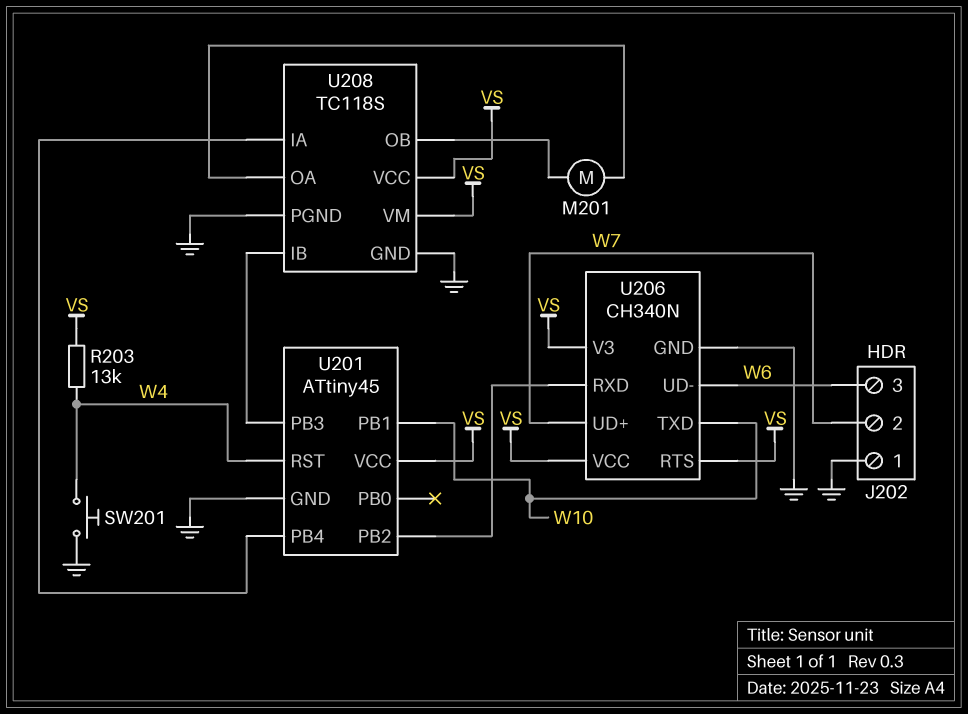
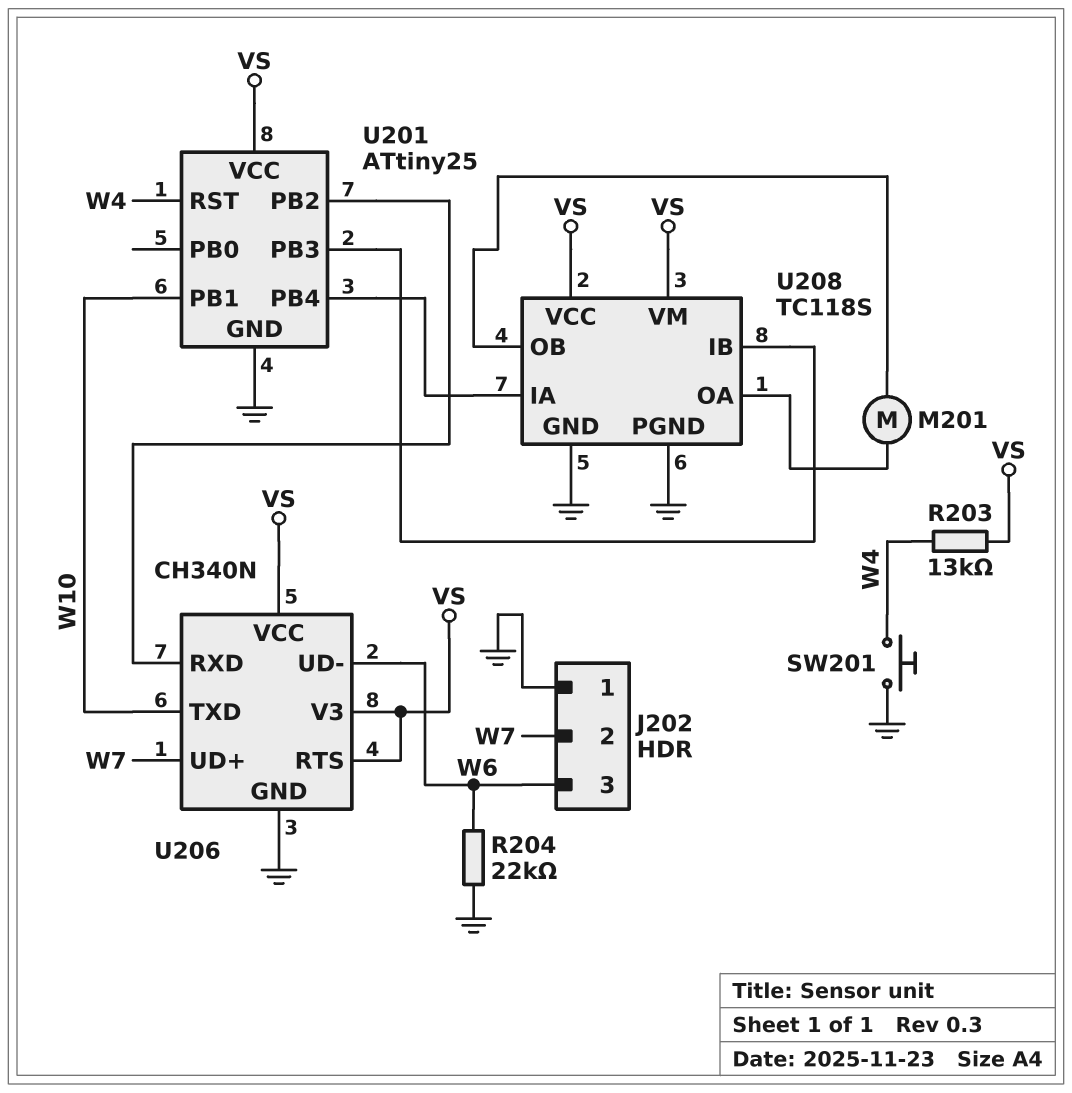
R204: none -> 22k (GND, W6)
U201: ATtiny45 -> ATtiny25

